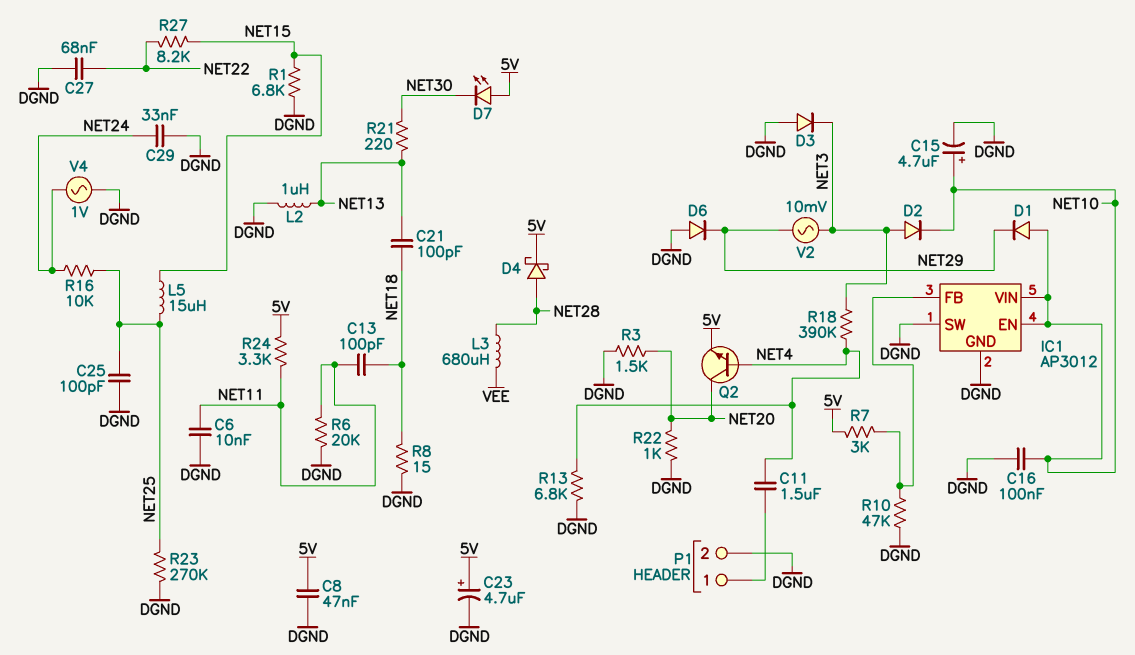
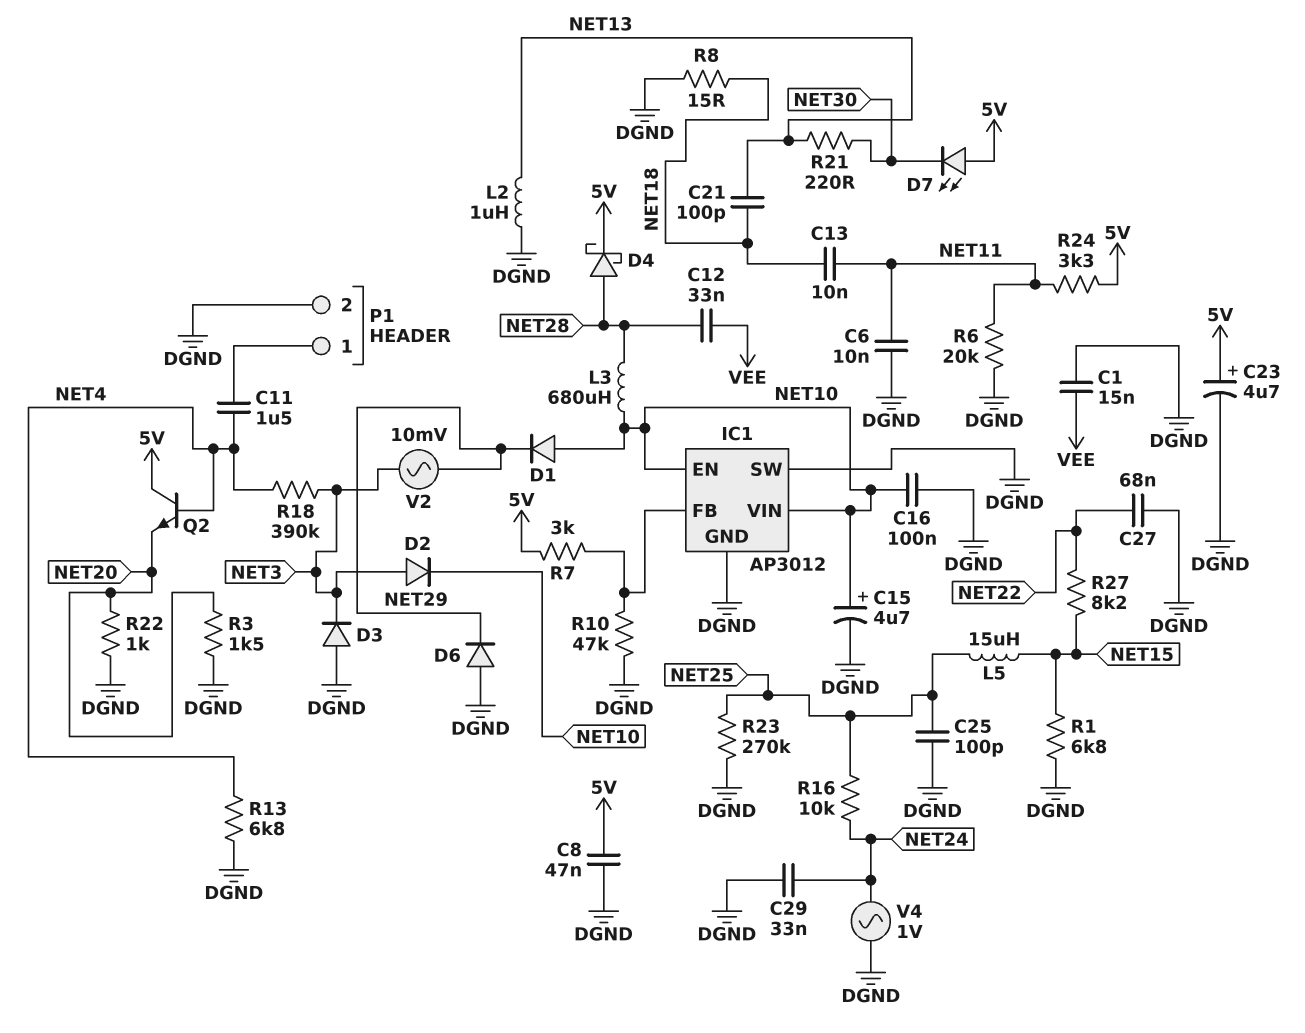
C1: none -> 15nF (DGND, VEE)
C12: none -> 33nF (NET28, VEE)
C13: 100pF (NET11, NET18) -> 10nF (NET11, NET18)
L3: 680uH (NET28, VEE) -> 680uH (NET10, NET28)
Q2: NPN (B NET4, C NET20, E 5V) -> NPN (B NET4, C 5V, E NET20)

